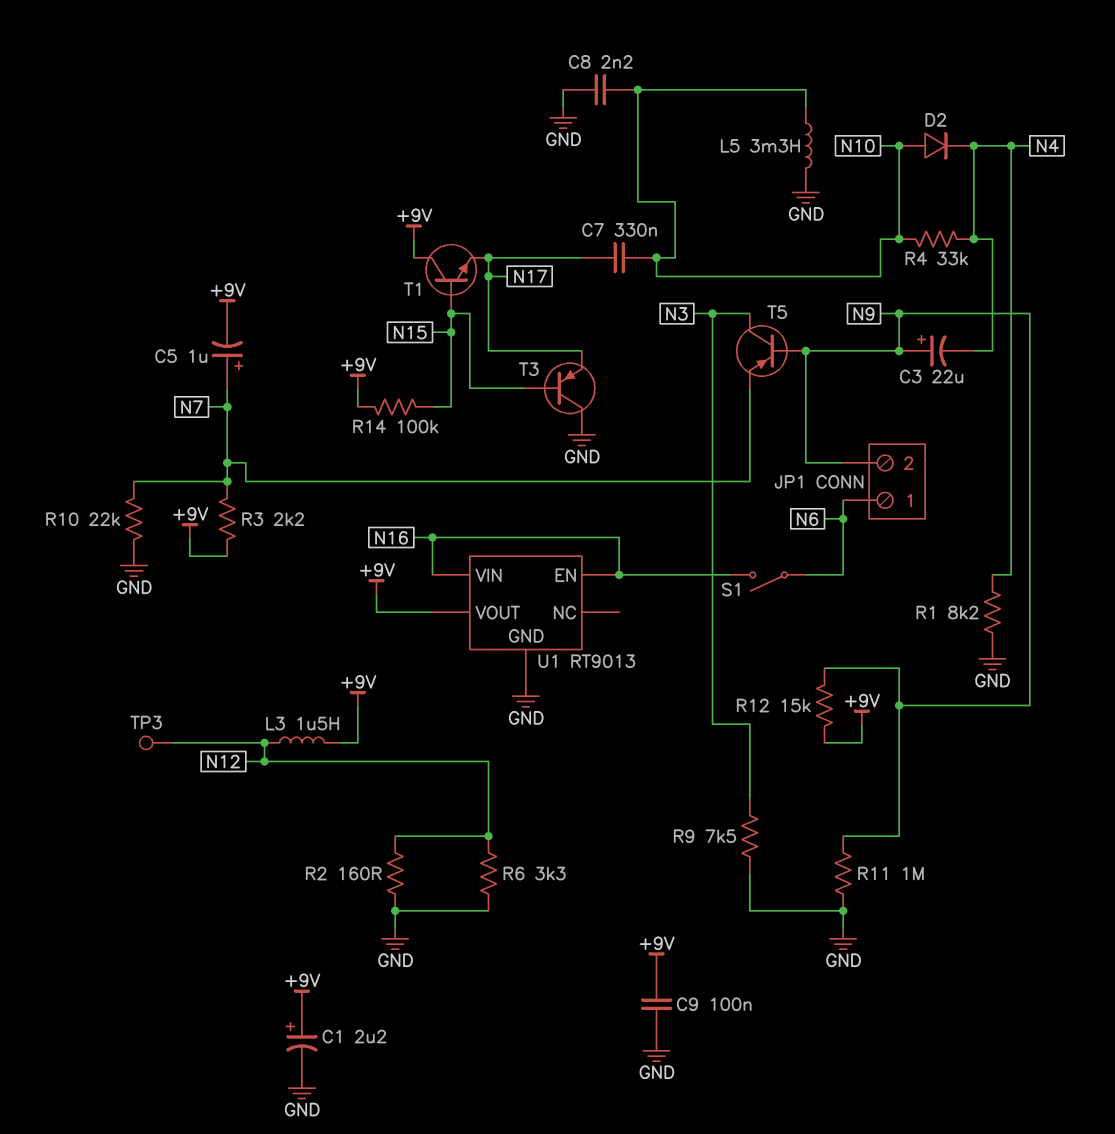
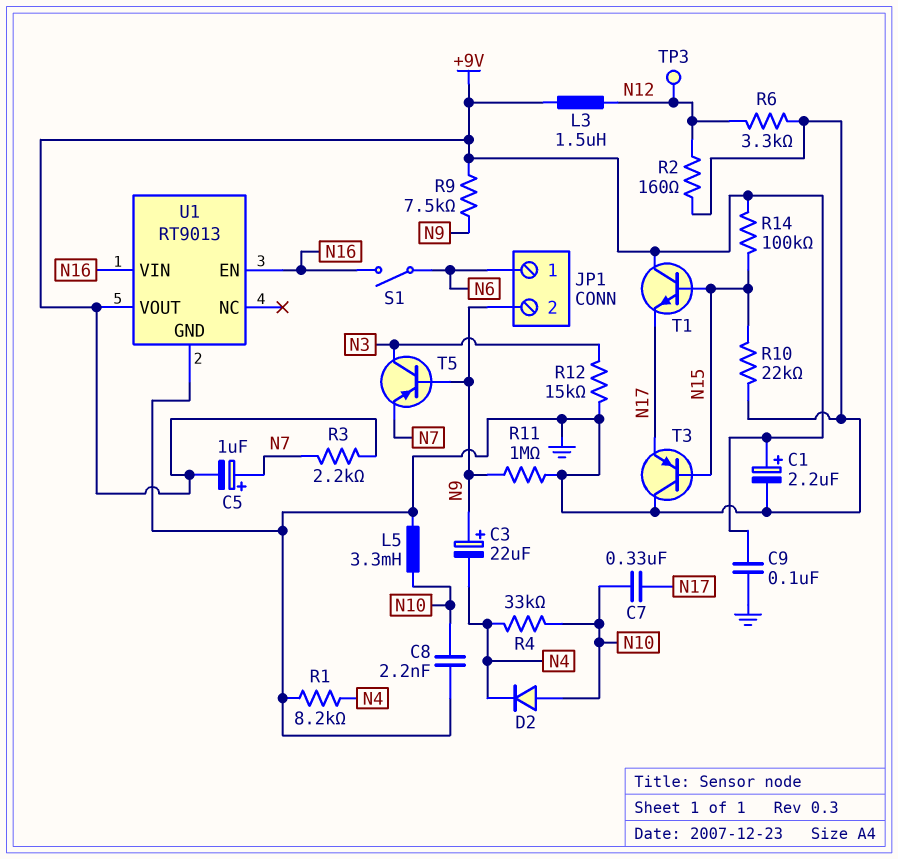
R9: 7.5k (GND, N3) -> 7.5k (+9V, N9)
R10: 22k (GND, N7) -> 22k (GND, N15)
R12: 15k (+9V, N9) -> 15k (GND, N3)

